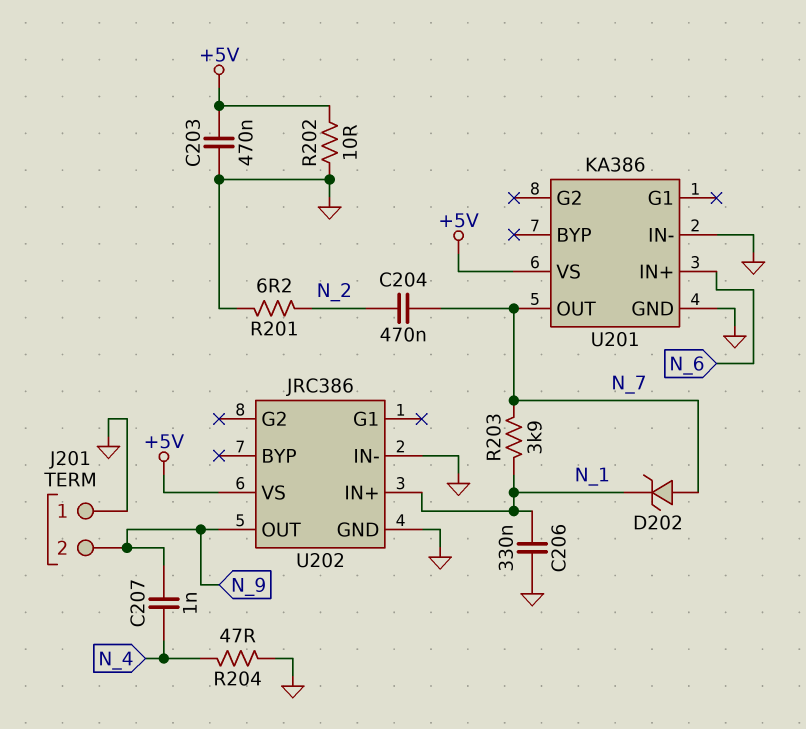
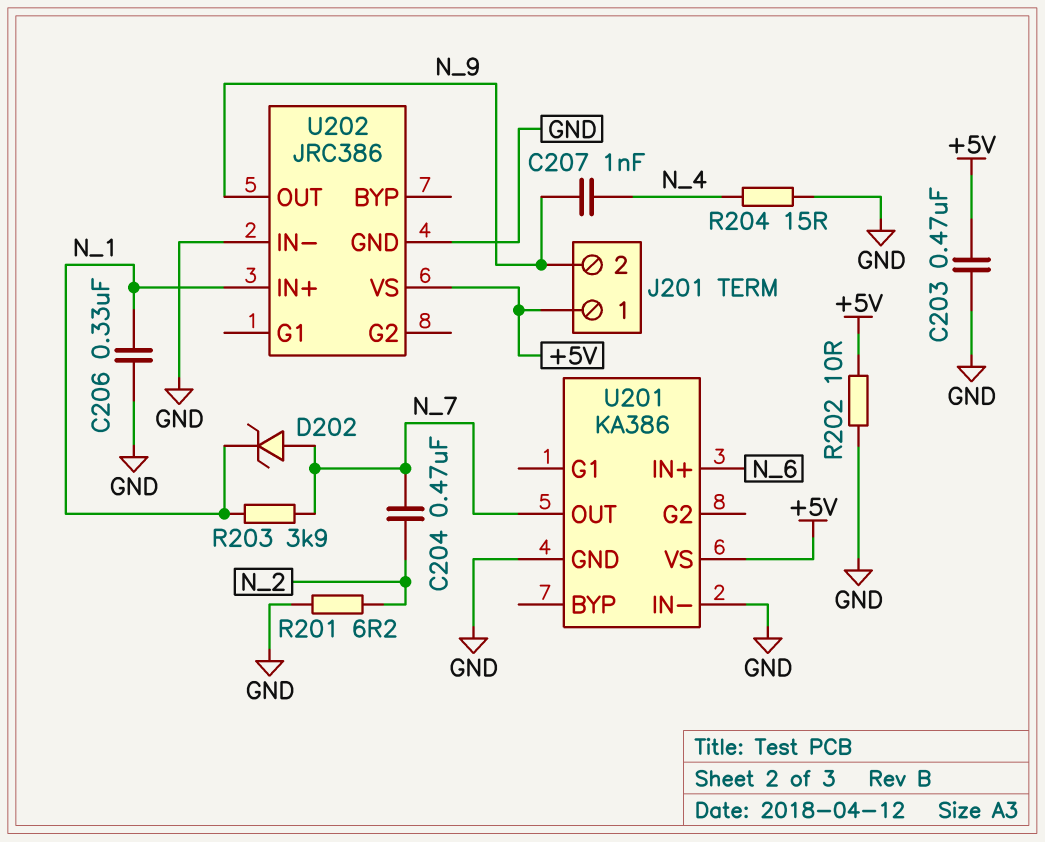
J201 pin 1: GND -> +5V
R204: 47 (GND, N_4) -> 15 (GND, N_4)

